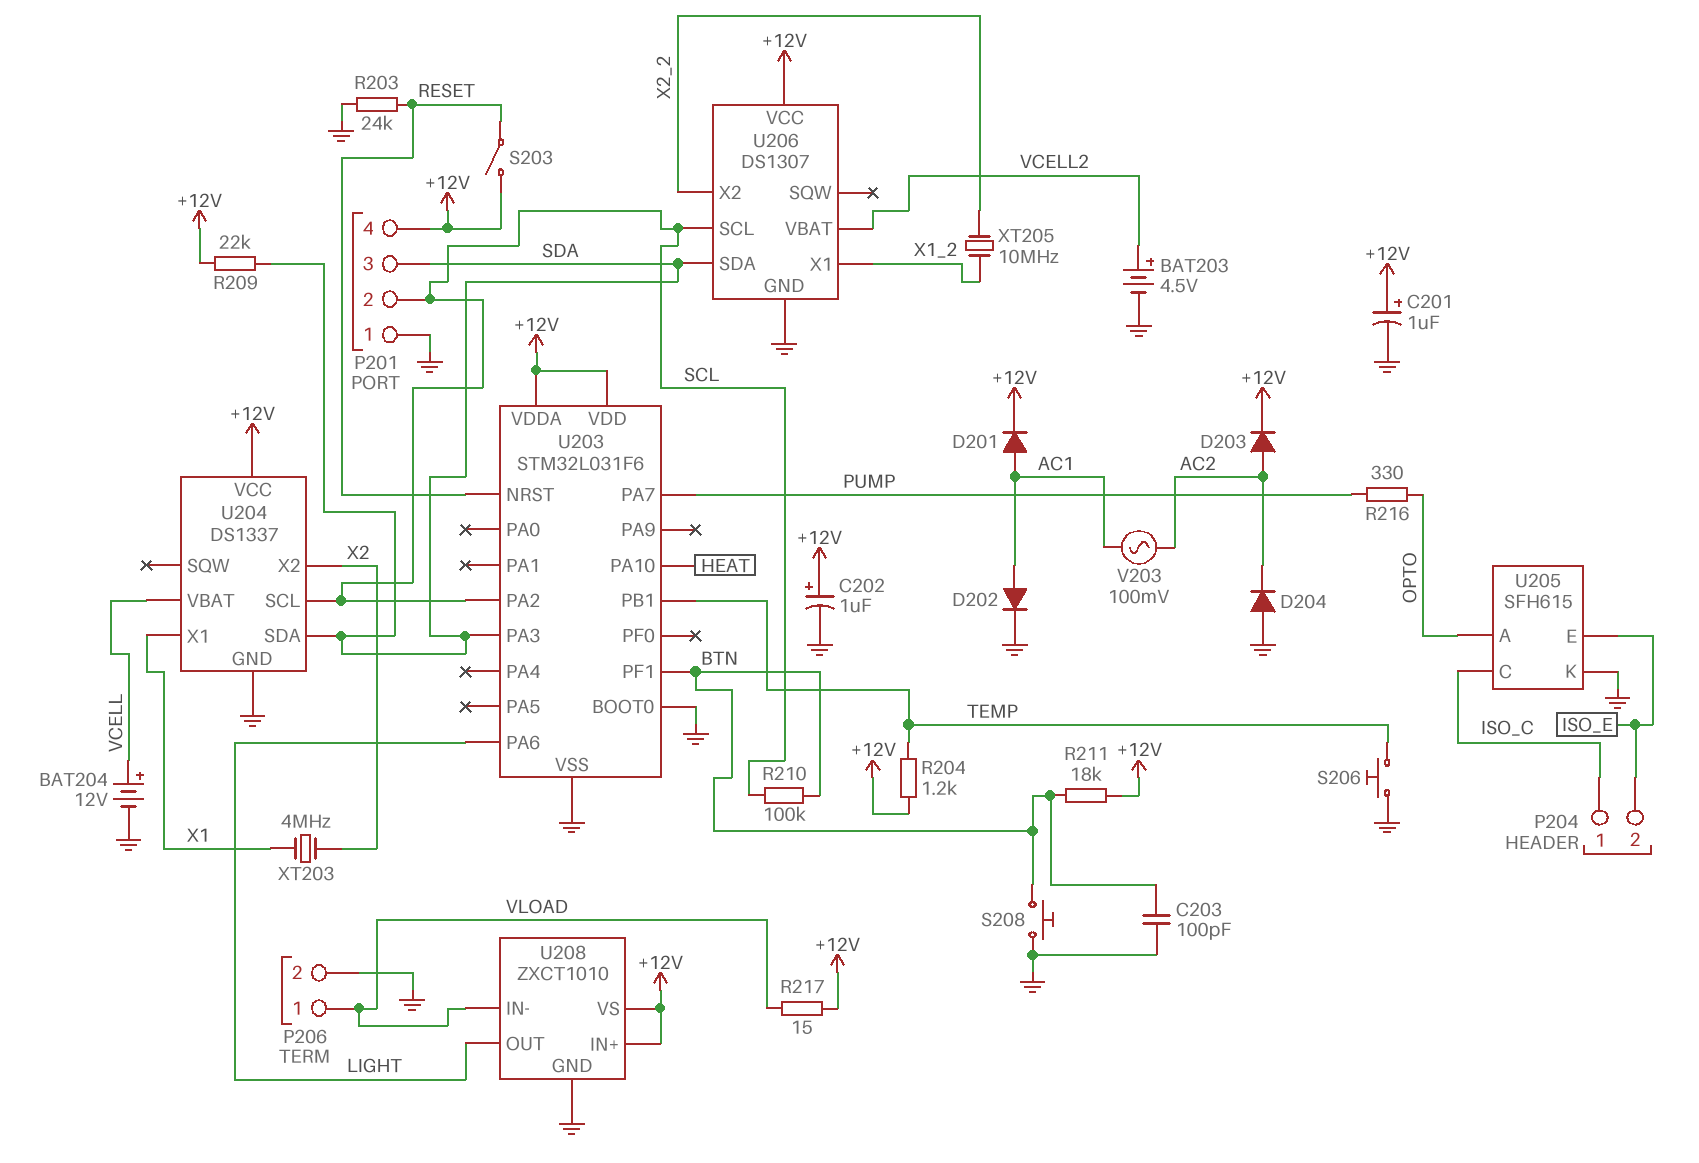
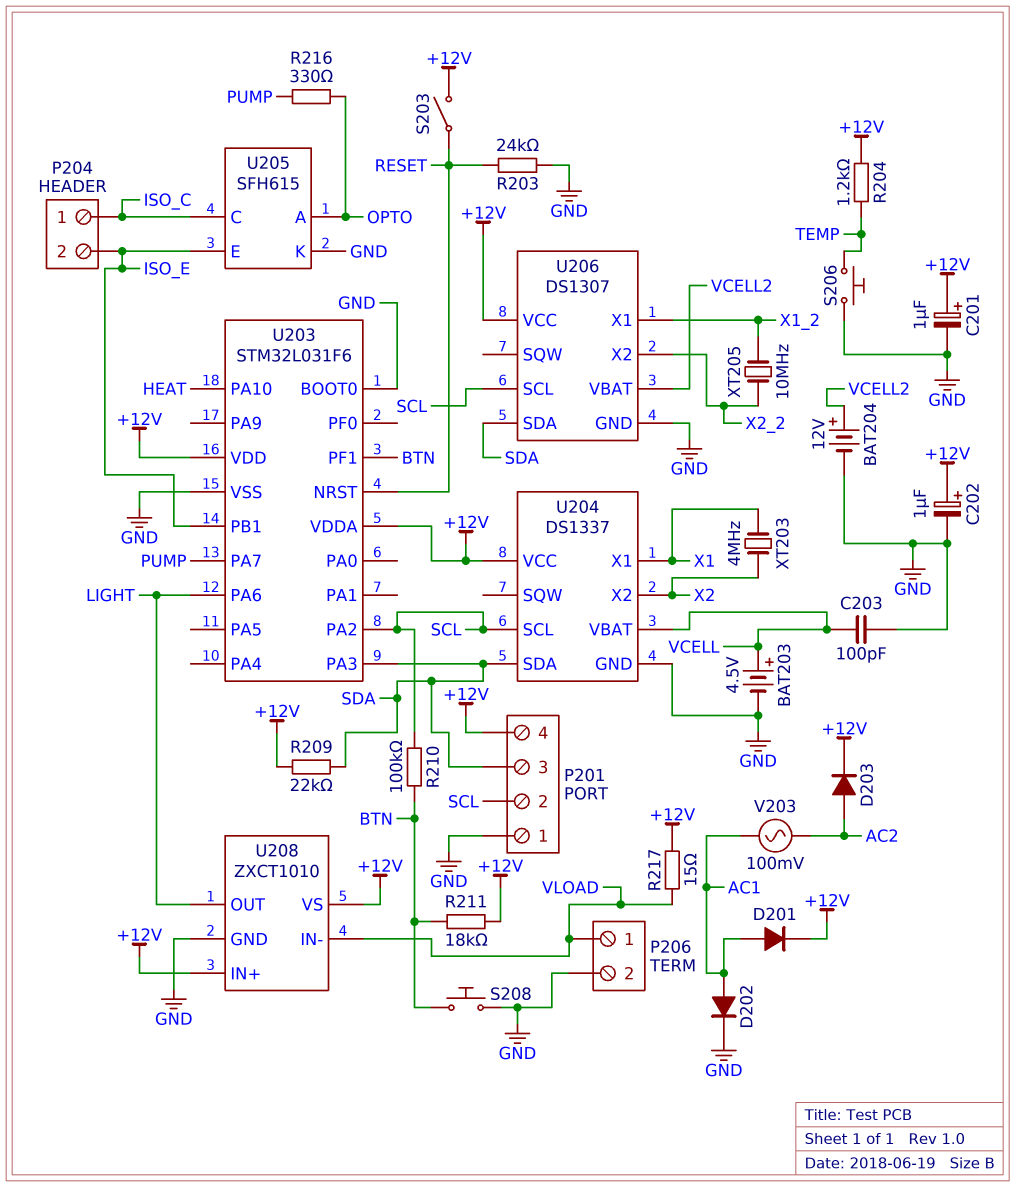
BAT203: 4.5V (plus VCELL2, minus GND) -> 4.5V (plus VCELL, minus GND)
BAT204: 12V (plus VCELL, minus GND) -> 12V (plus VCELL2, minus GND)
C203: 100pF (BTN, GND) -> 100pF (GND, VCELL)
D204: diode (A GND, K AC2) -> none
U203 pin PB1: TEMP -> ISO_E

